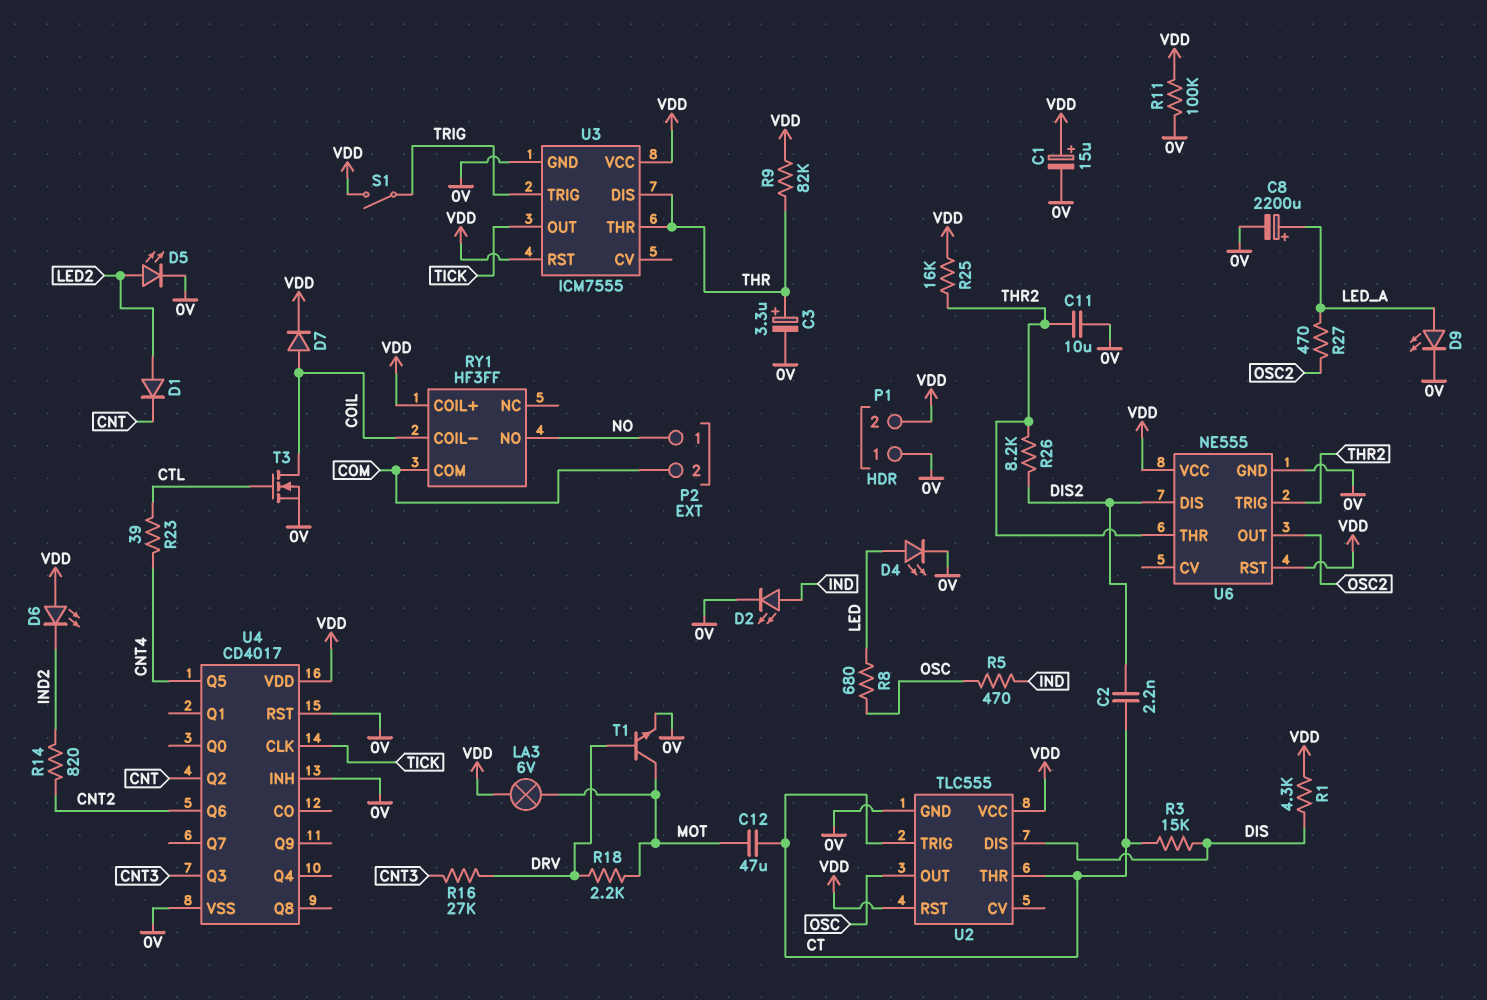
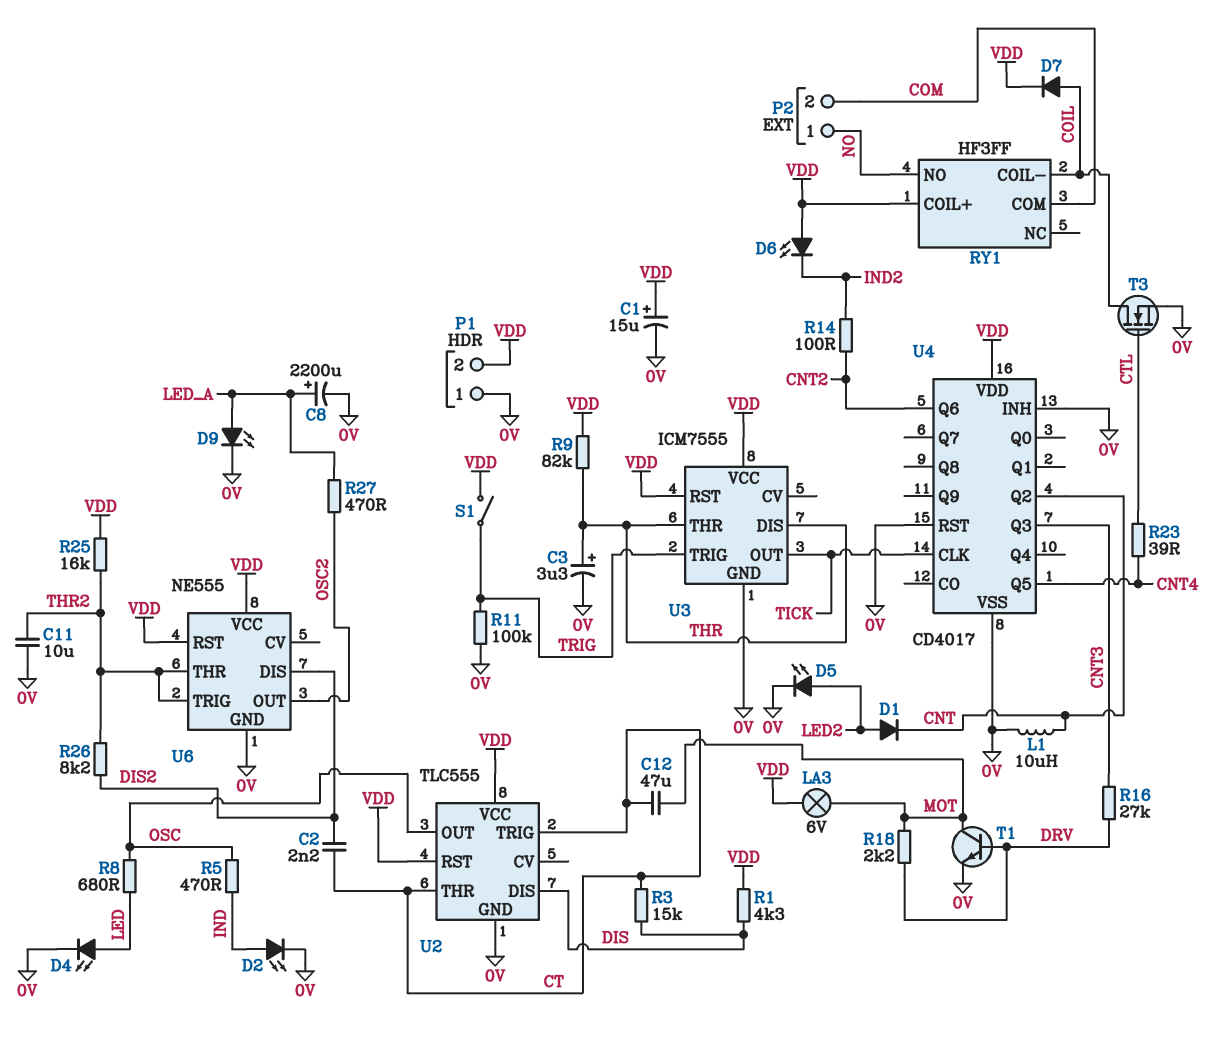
L1: none -> 10uH (0V, CNT)
R11: 100k (0V, VDD) -> 100k (0V, TRIG)
R14: 820 (CNT2, IND2) -> 100 (CNT2, IND2)

